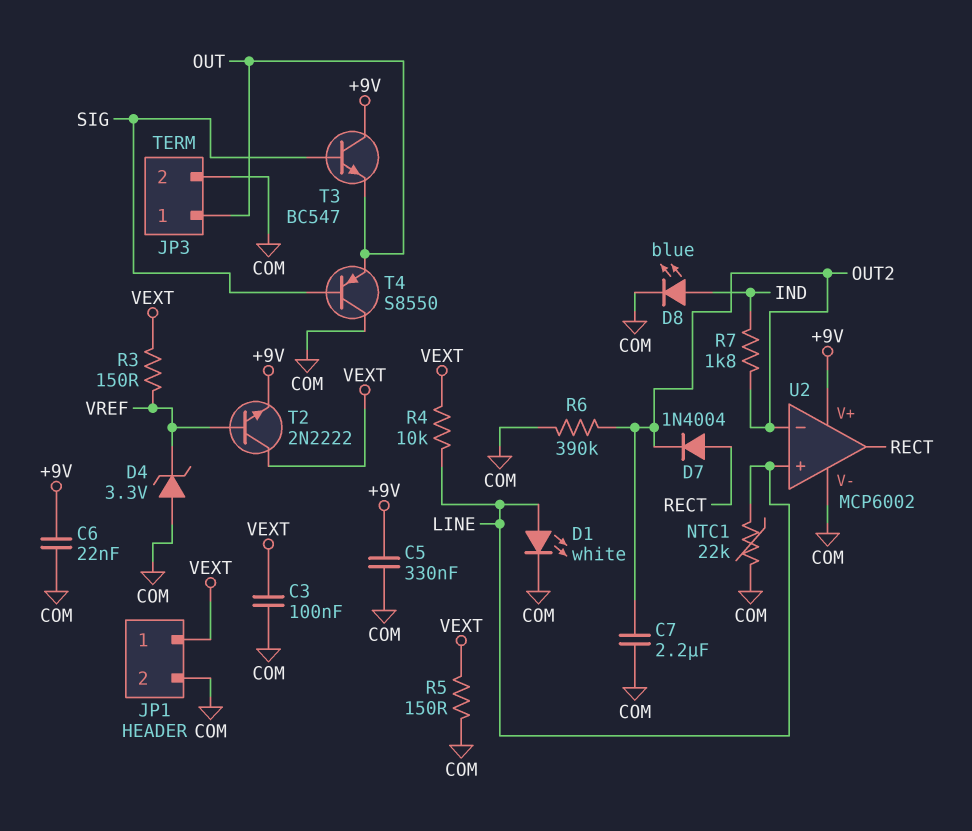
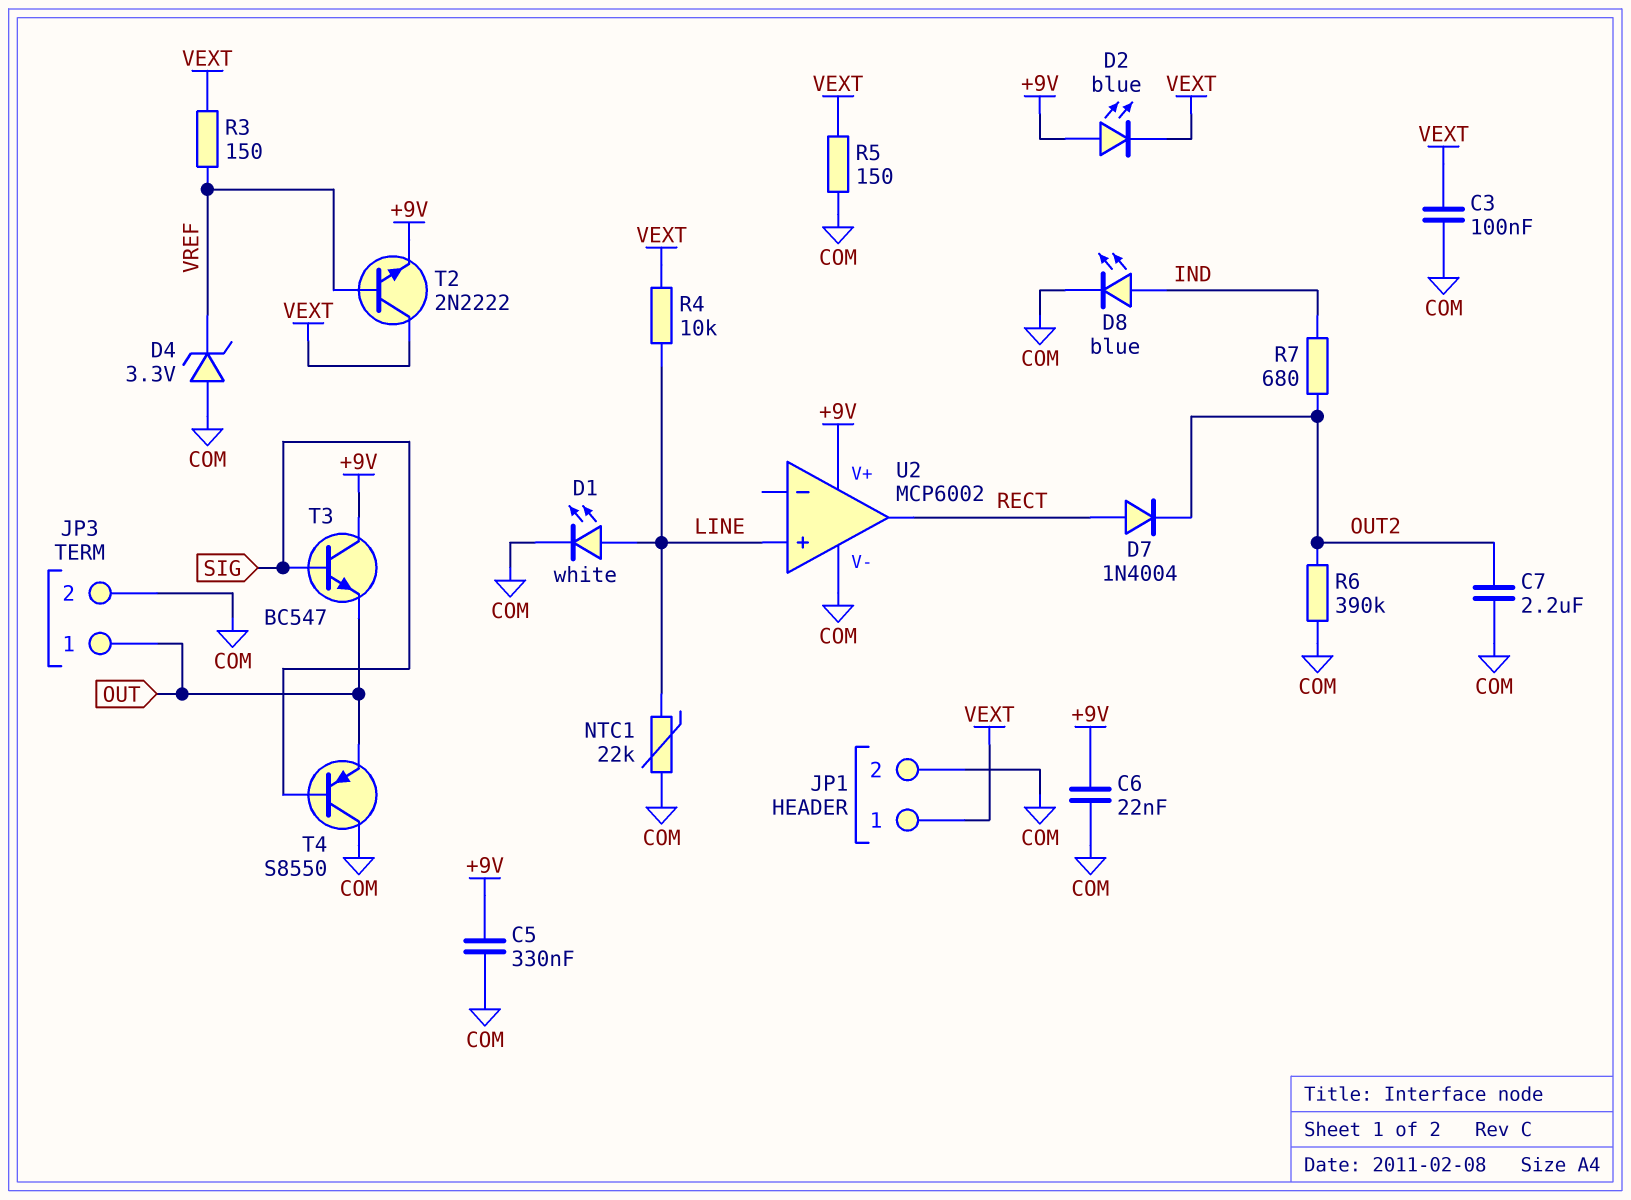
D2: none -> LED blue (A +9V, K VEXT)
R7: 1.8k (IND, OUT2) -> 680 (IND, OUT2)
U2 pin in-: OUT2 -> none

